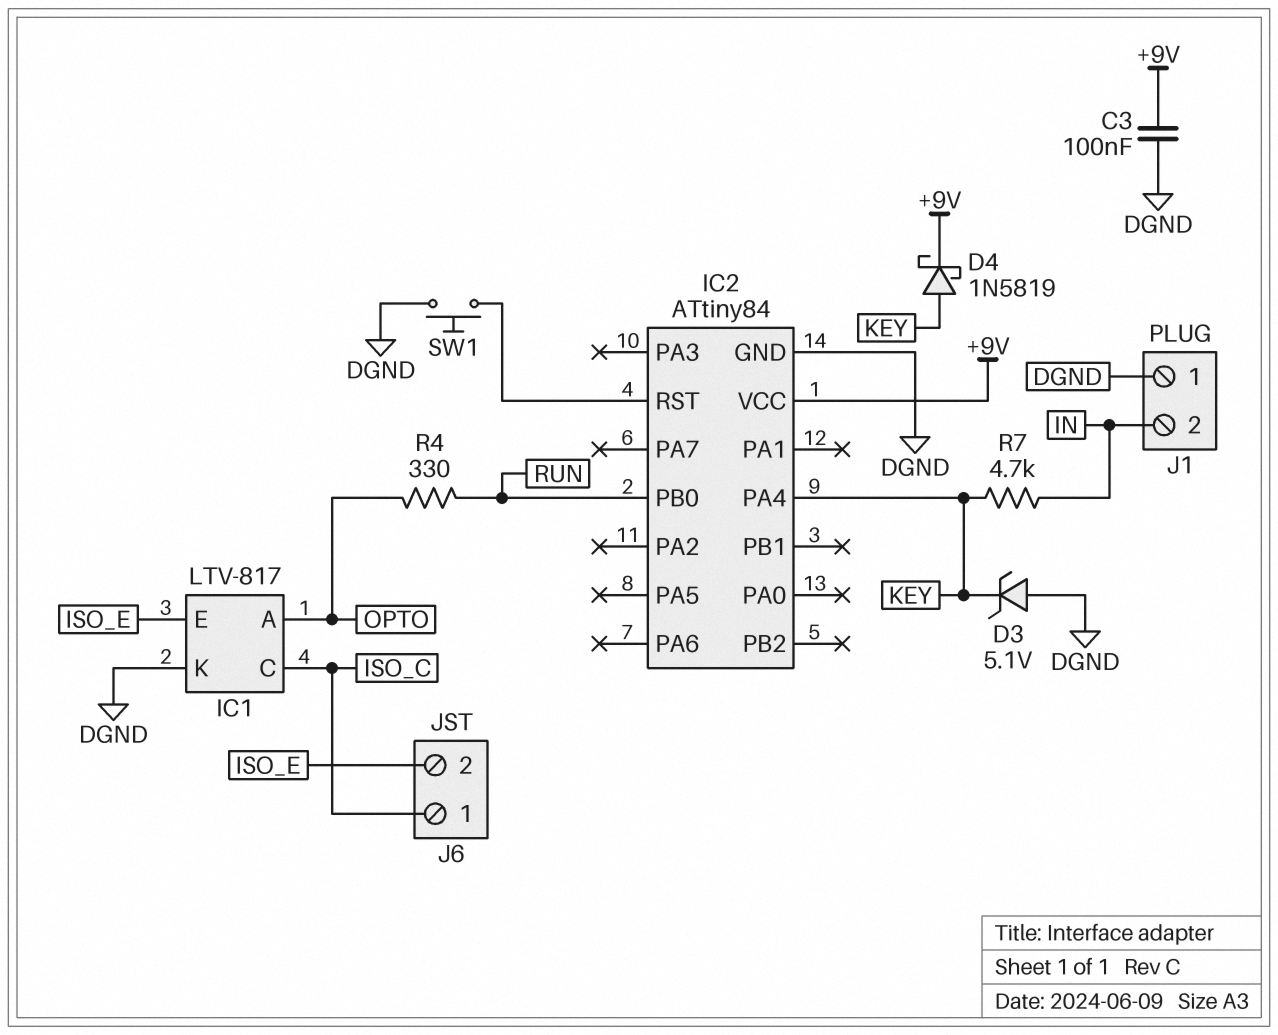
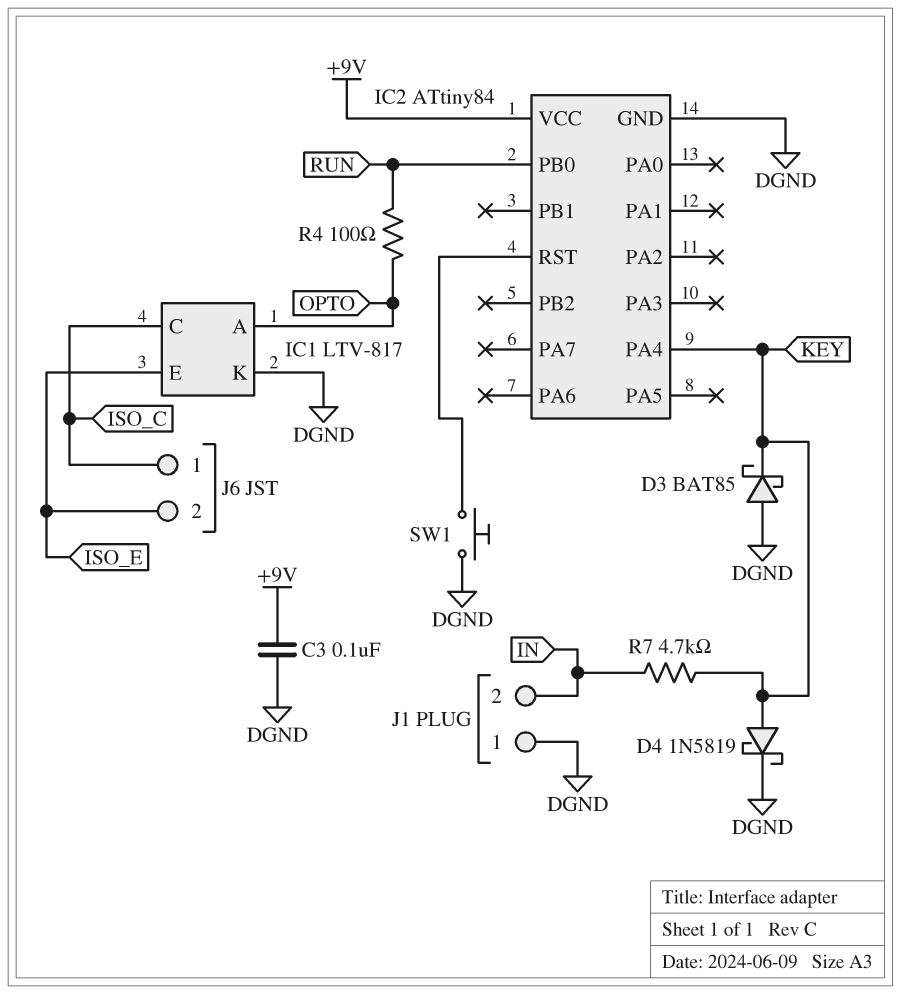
D3: zener 5.1V (A DGND, K KEY) -> schottky BAT85 (A DGND, K KEY)
D4: schottky 1N5819 (A KEY, K +9V) -> schottky 1N5819 (A KEY, K DGND)
R4: 330 (OPTO, RUN) -> 100 (OPTO, RUN)

